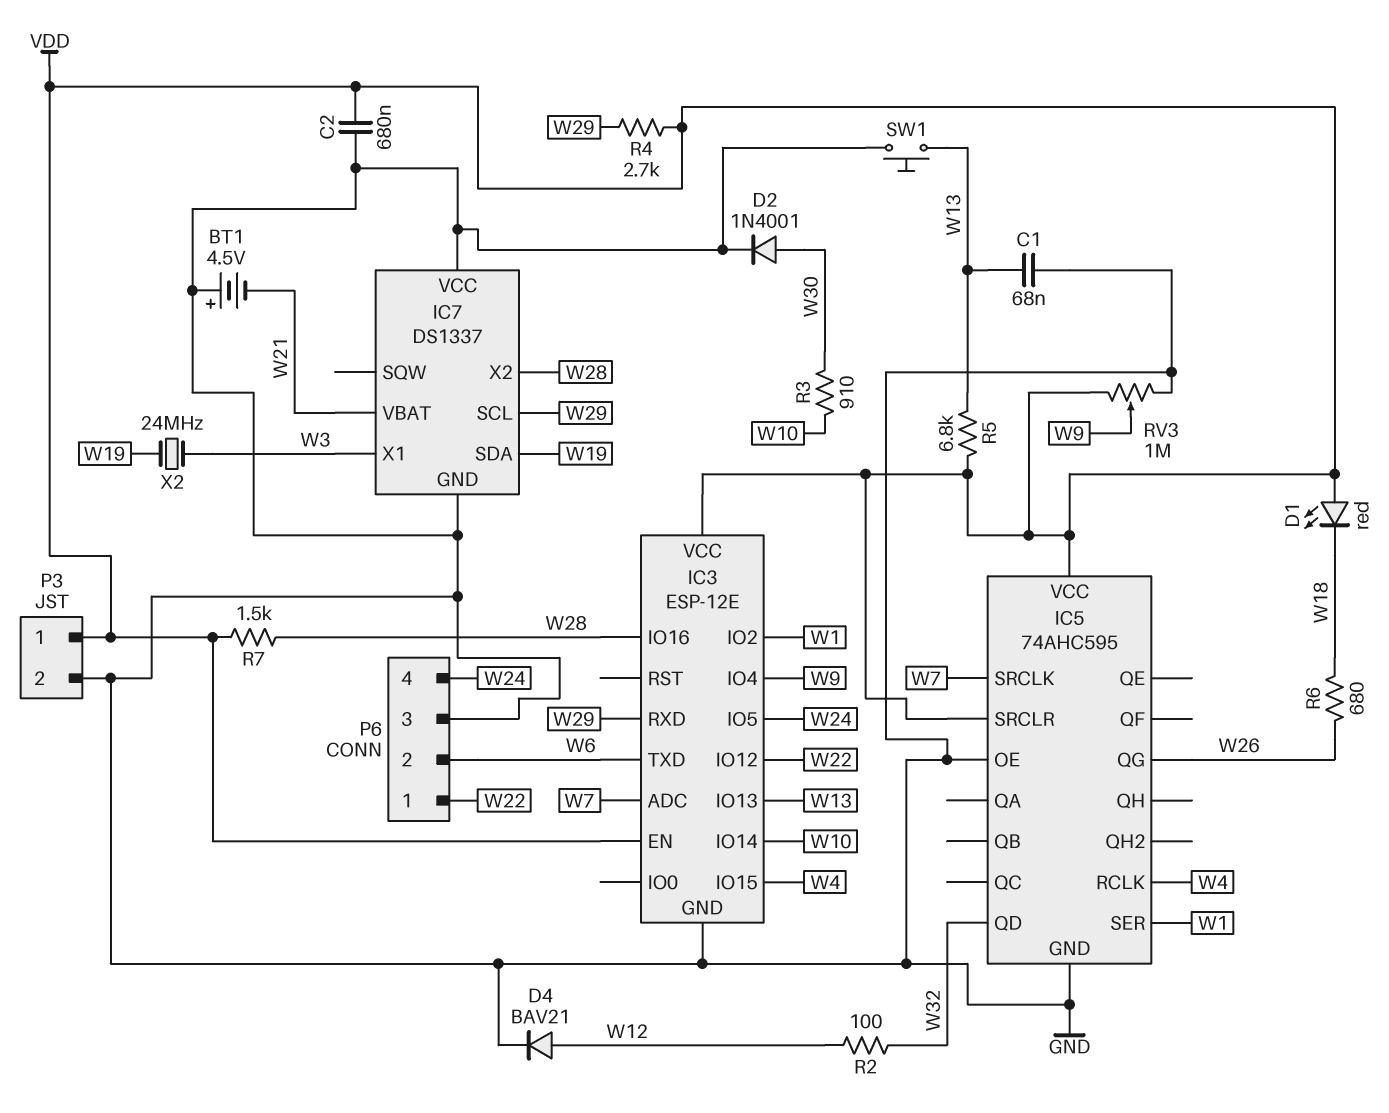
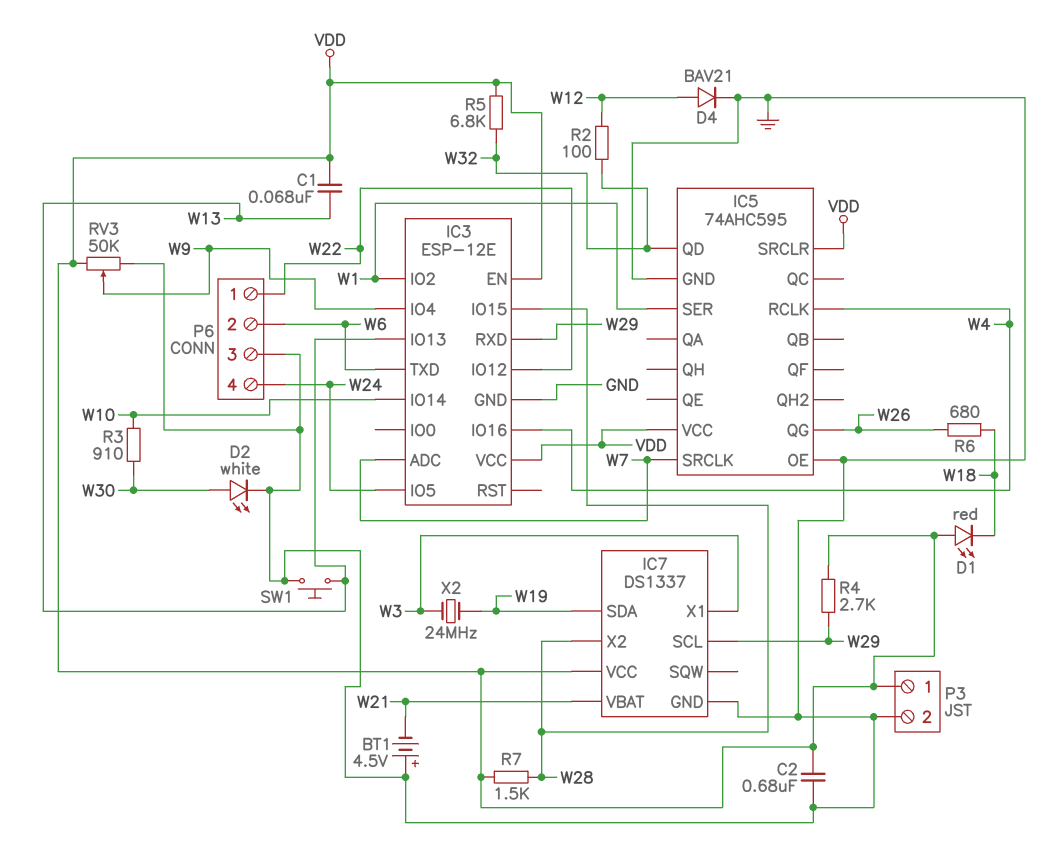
C1: 68nF (GND, W13) -> 68nF (VDD, W13)
D2: diode 1N4001 (A W30, K GND) -> LED white (A W30, K GND)
IC3 pin IO15: W4 -> W28
IC3 pin IO16: W28 -> W4
IC7 pin VCC: GND -> VDD
R5: 6.8k (VDD, W13) -> 6.8k (VDD, W32)
RV3: 1M (GND, VDD, wiper W9) -> 50k (GND, VDD, wiper W9)

